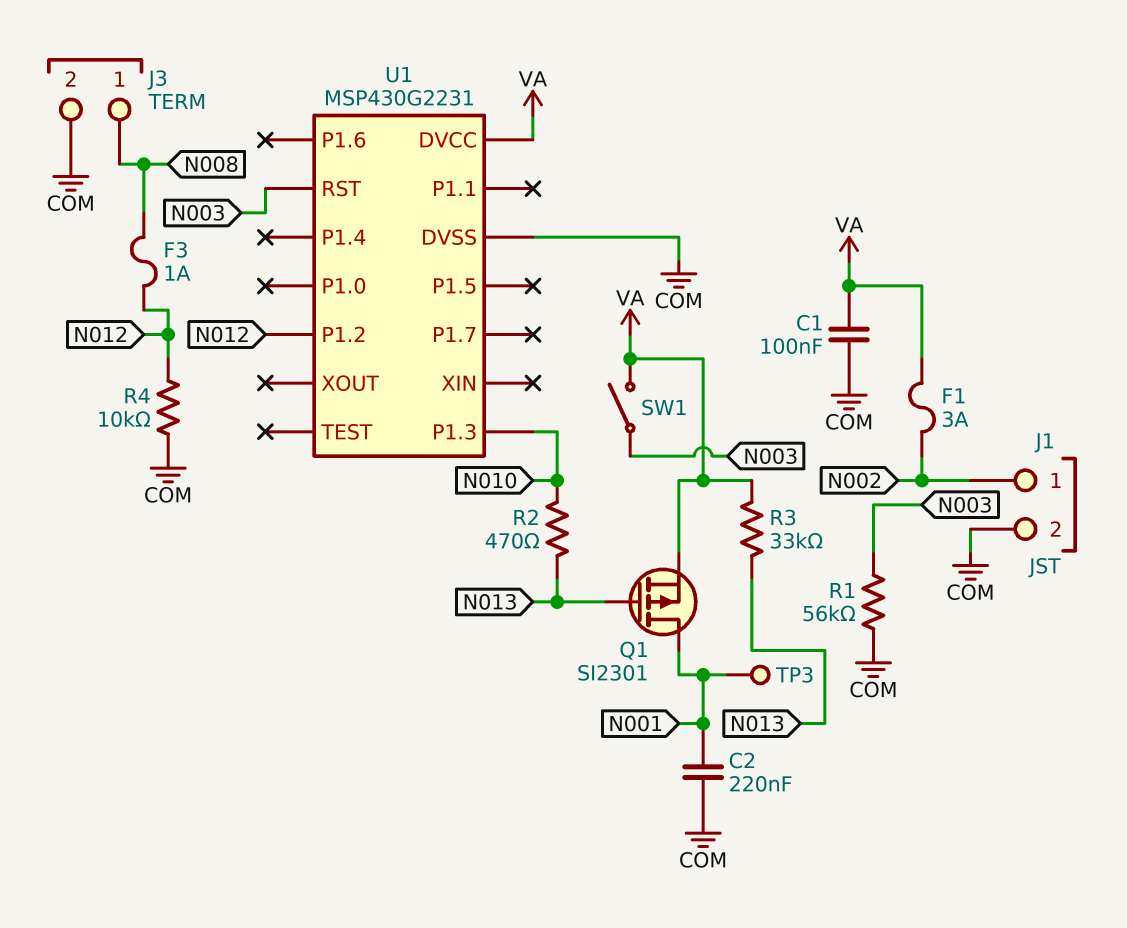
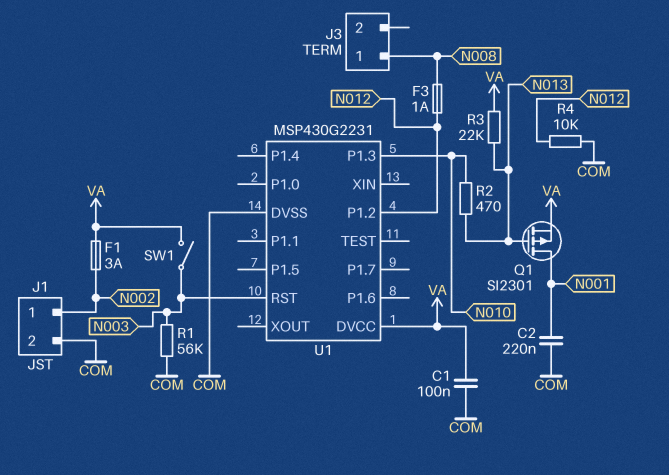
J3 pin 2: COM -> none
R3: 33k (N013, VA) -> 22k (N013, VA)
TP3: test point (N001) -> none

